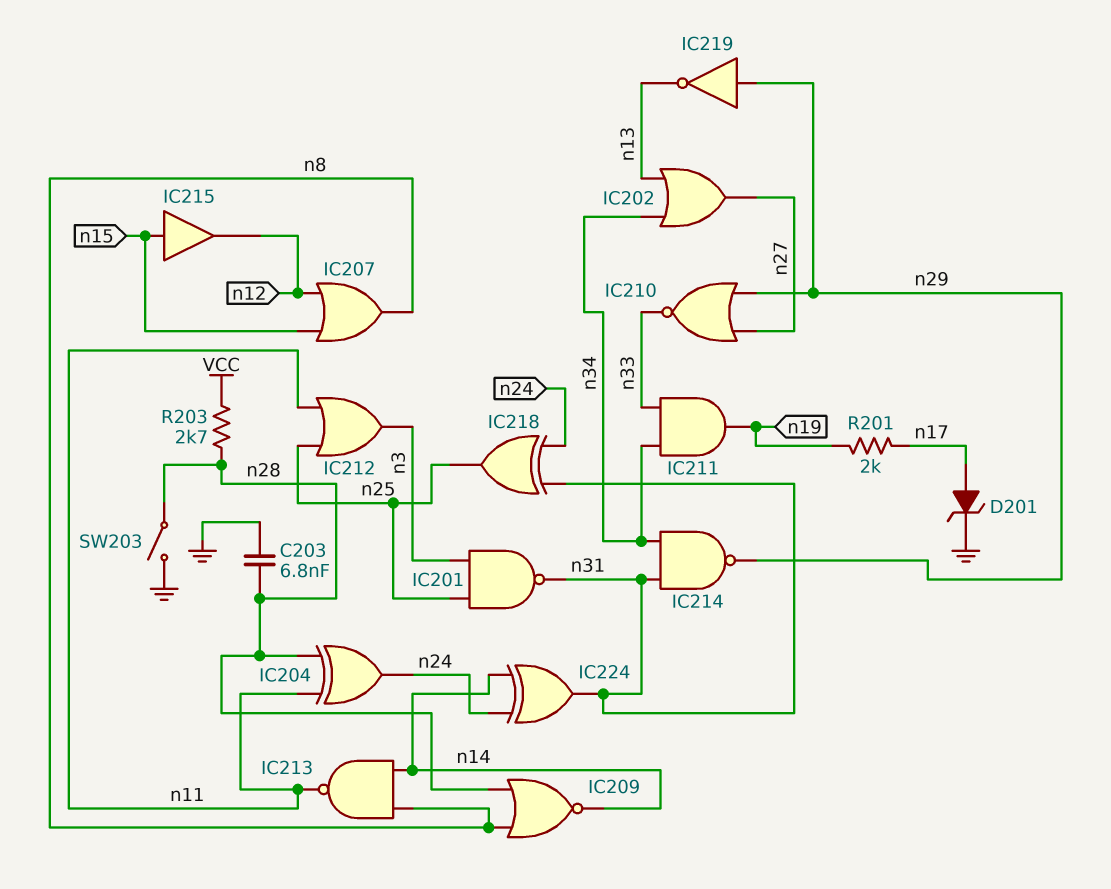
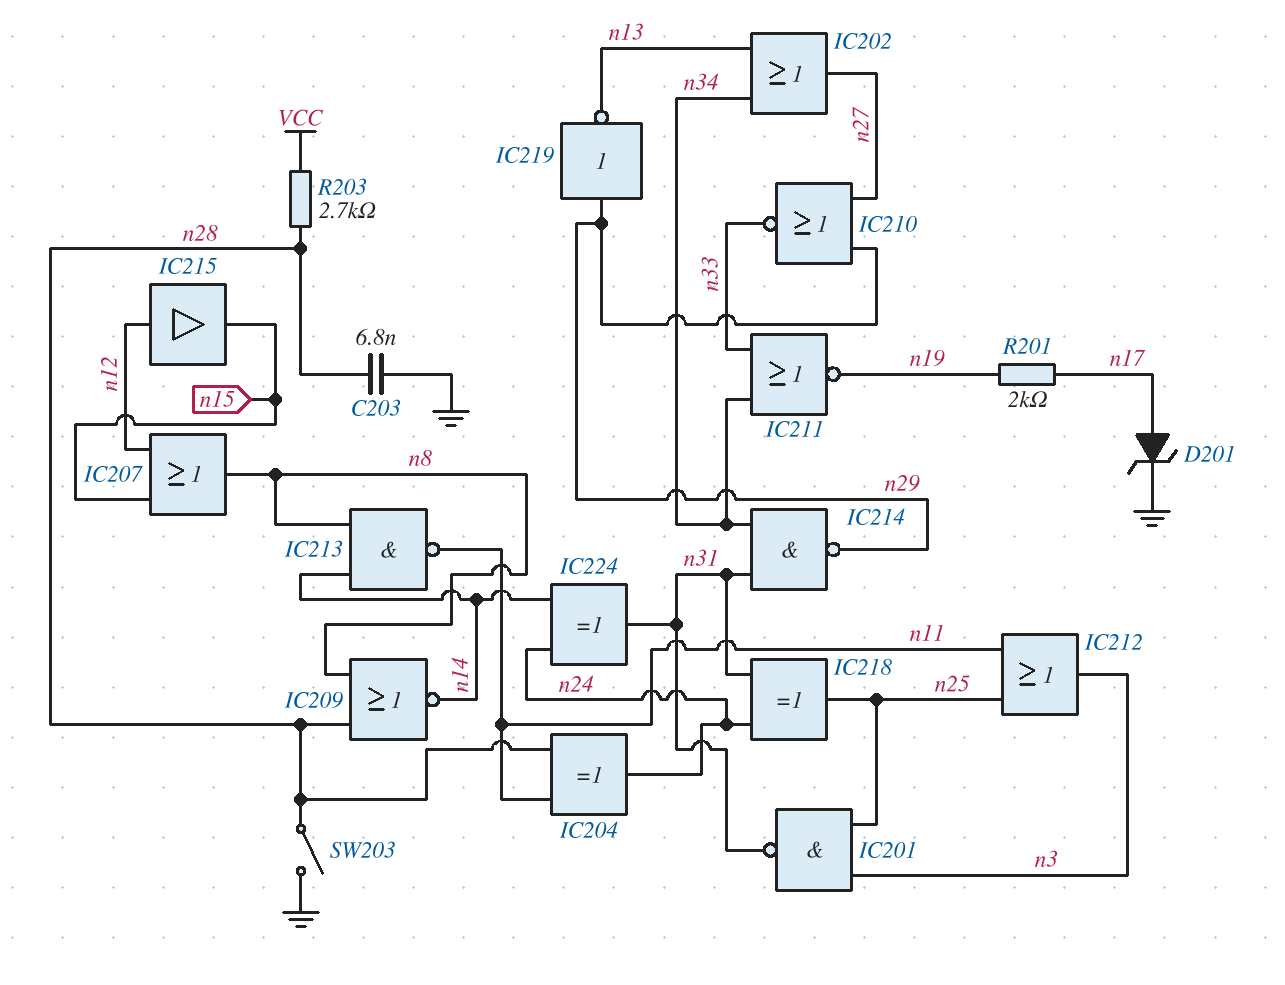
IC211: AND (in n33, in n34, out n19) -> NOR (in n33, in n34, out n19)
IC215: buffer (in n15, out n12) -> buffer (in n12, out n15)

